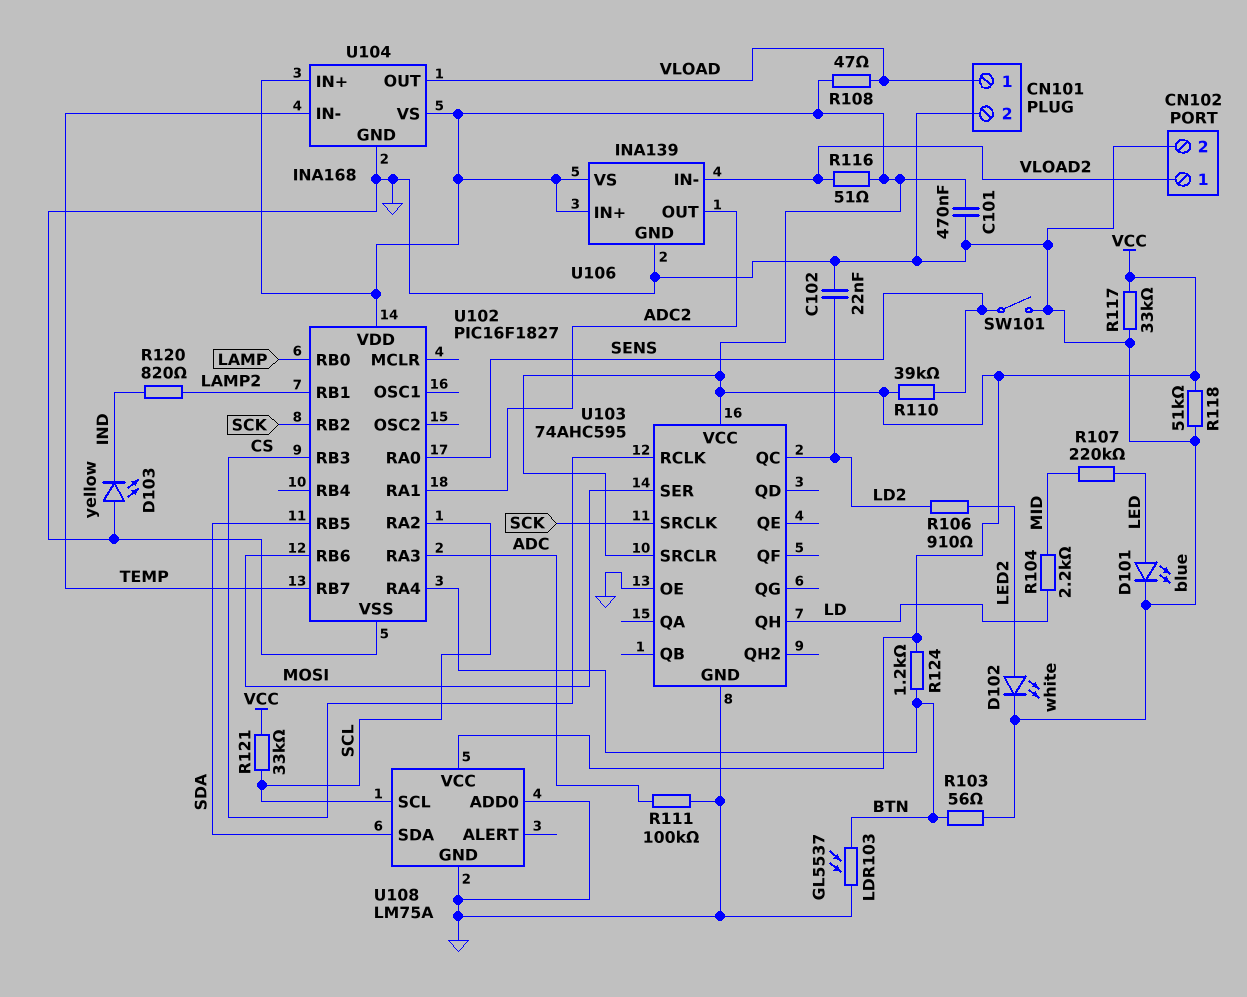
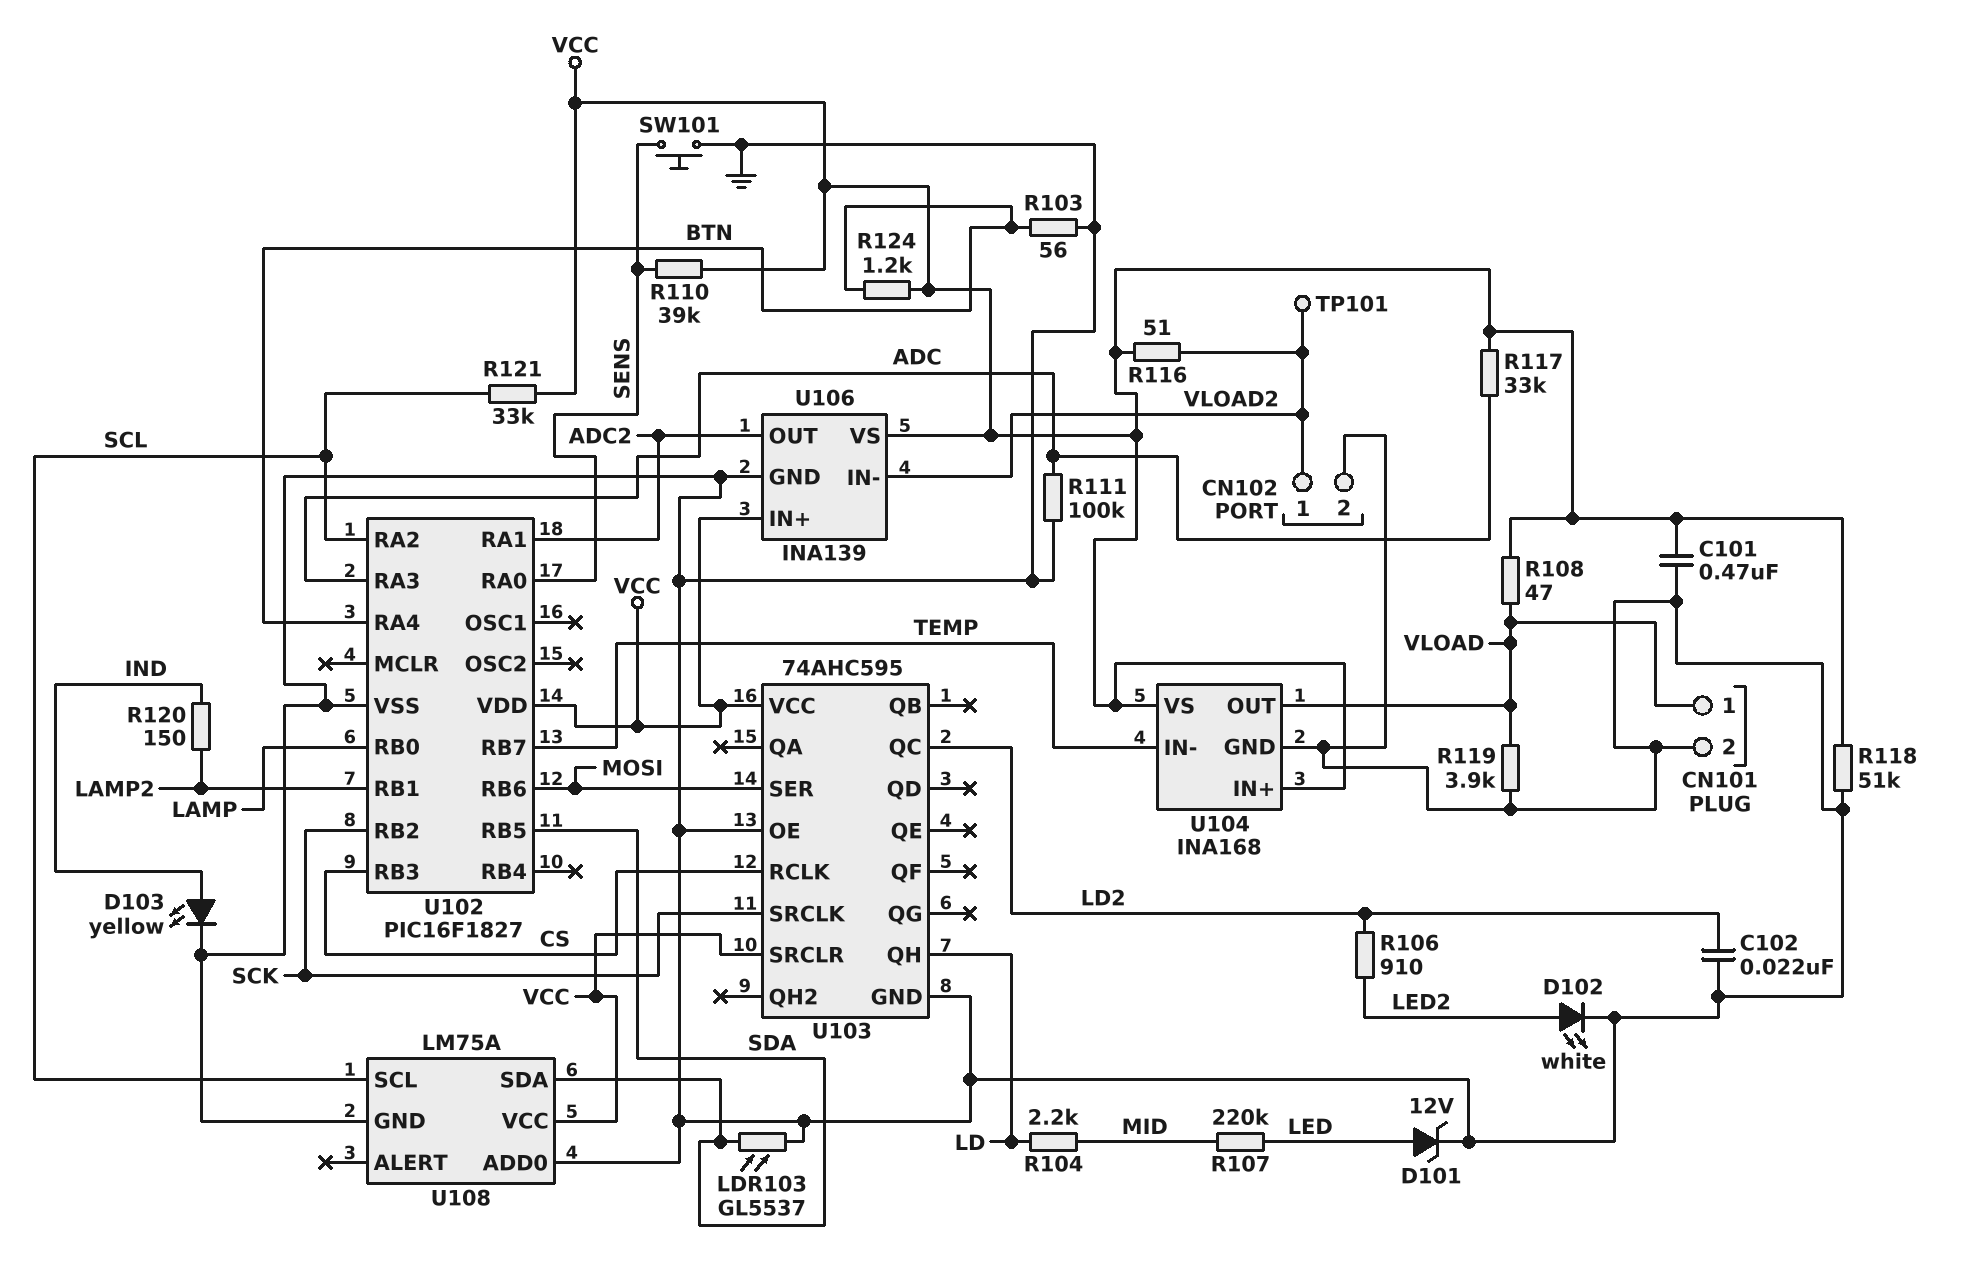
D101: LED blue (A LED, K GND) -> zener 12V (A LED, K GND)
D103: LED yellow (A GND, K IND) -> LED yellow (A IND, K GND)
LDR103: GL5537 (BTN, GND) -> GL5537 (GND, SDA)
R117: 33k (GND, VCC) -> 33k (ADC, VCC)
R119: none -> 3.9k (GND, VLOAD)
R120: 820 (IND, LAMP2) -> 150 (IND, LAMP2)
SW101: switch (GND, SENS) -> button (GND, SENS)
TP101: none -> test point (VLOAD2)

